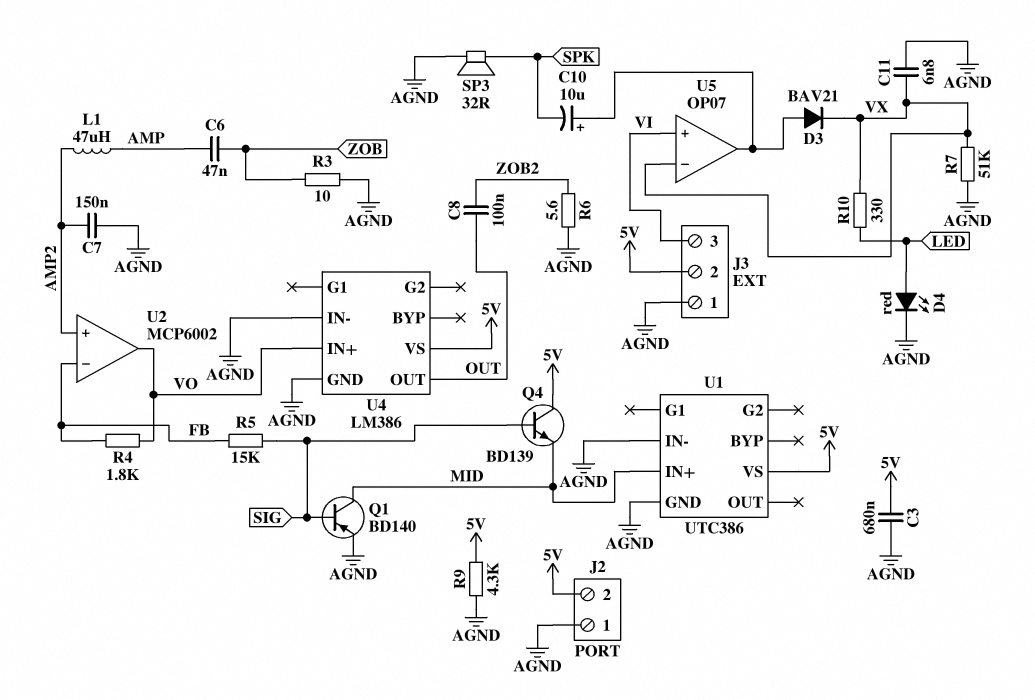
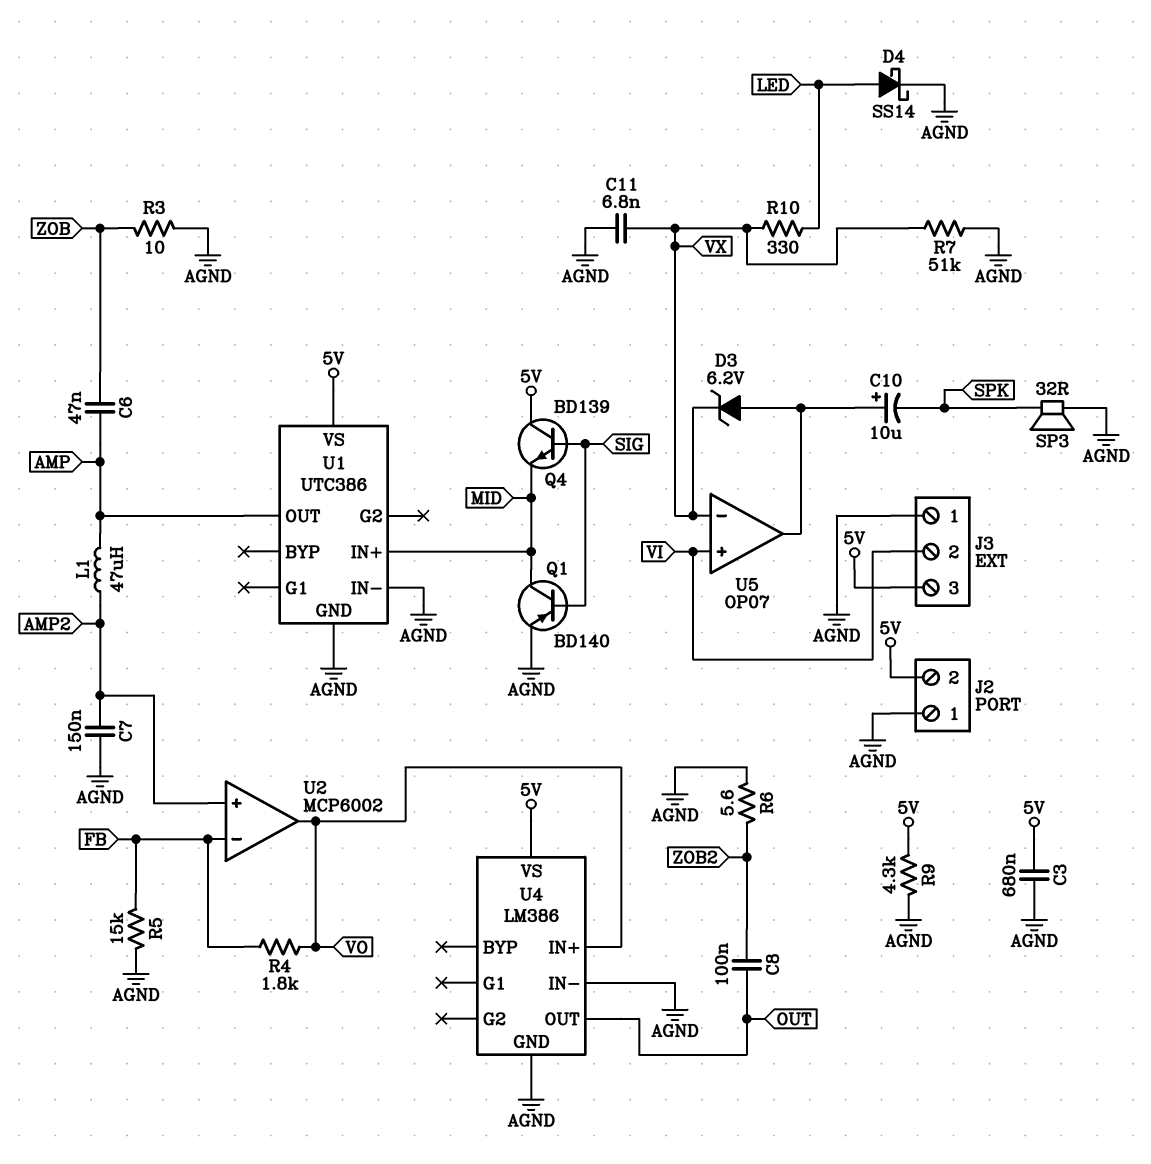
D3: diode BAV21 (A U5/out, K VX) -> zener 6.2V (A U5/out, K VX)
D4: LED red (A LED, K AGND) -> schottky SS14 (A LED, K AGND)
J3 pin 2: 5V -> VI
J3 pin 3: VI -> 5V
R5: 15k (FB, SIG) -> 15k (AGND, FB)
U1 pin OUT: none -> AMP

